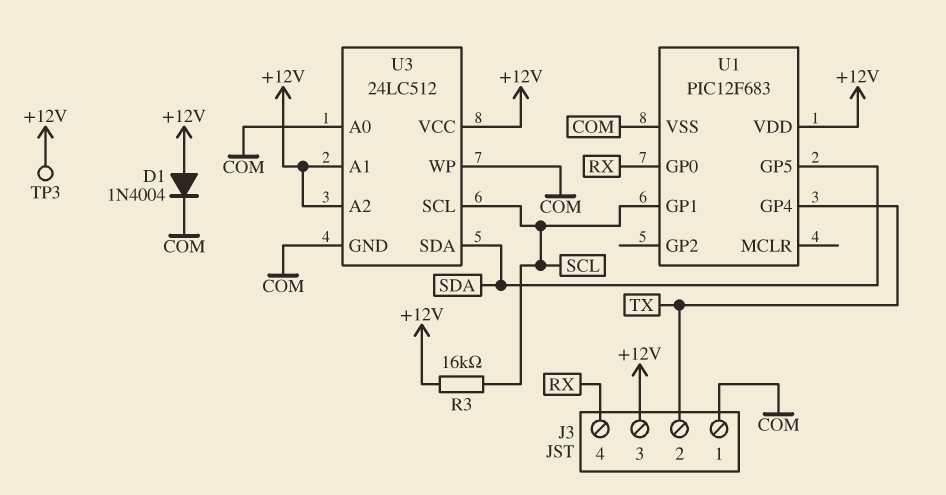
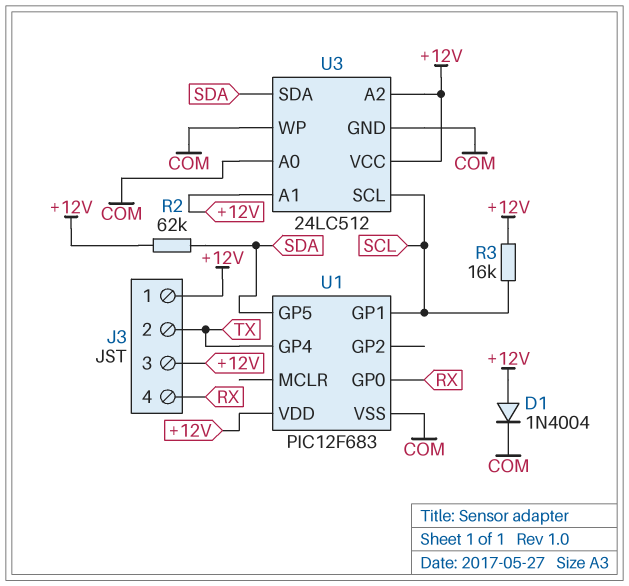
J3 pin 1: COM -> +12V
R2: none -> 62k (+12V, SDA)
TP3: test point (+12V) -> none

